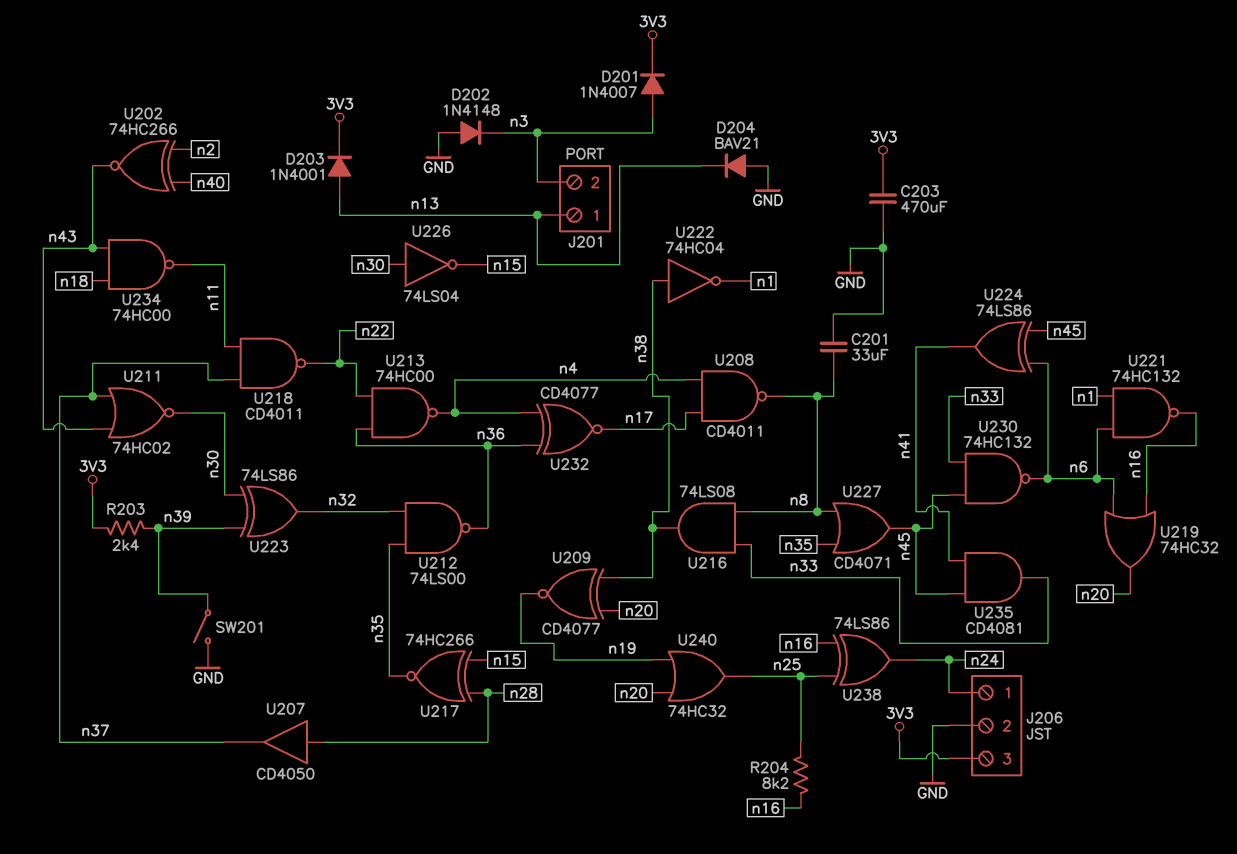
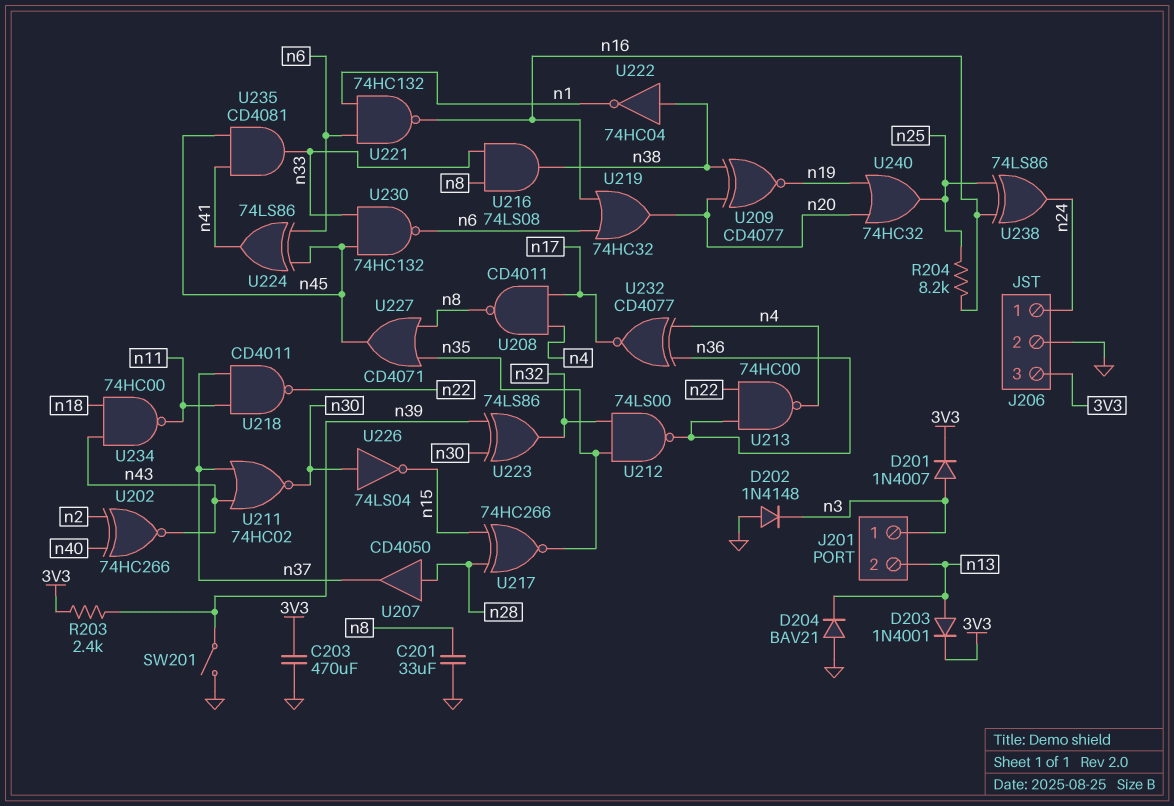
J201 pin 1: n13 -> n3
J201 pin 2: n3 -> n13

